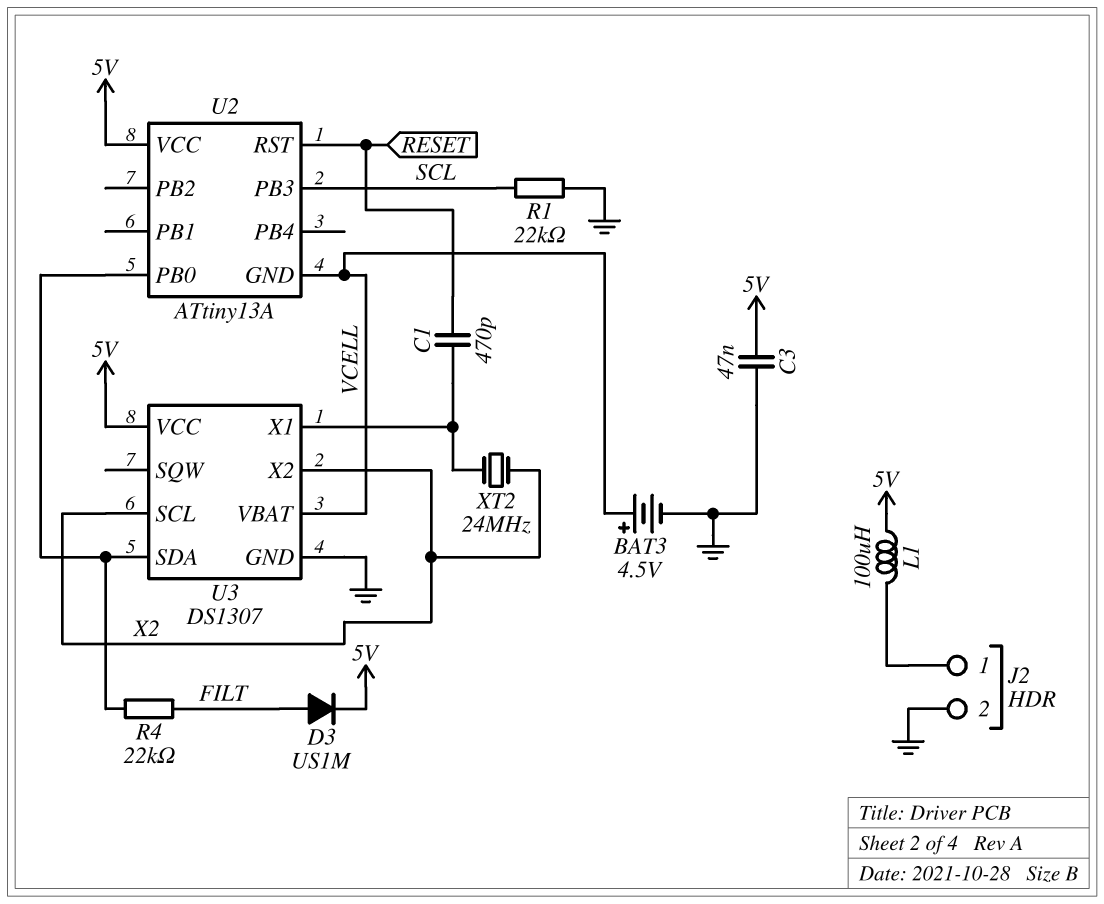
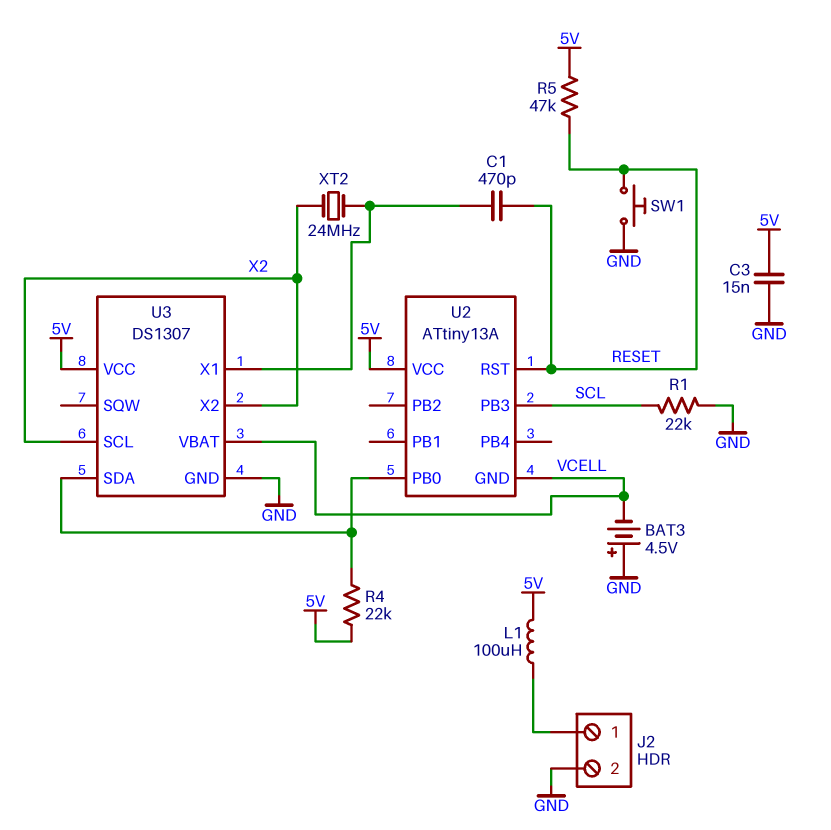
BAT3: 4.5V (plus VCELL, minus GND) -> 4.5V (plus GND, minus VCELL)
C3: 47nF (5V, GND) -> 15nF (5V, GND)
D3: diode US1M (A FILT, K 5V) -> none
R4: 22k (FILT, U2/PB0) -> 22k (5V, U2/PB0)
R5: none -> 47k (5V, RESET)
SW1: none -> button (GND, RESET)

